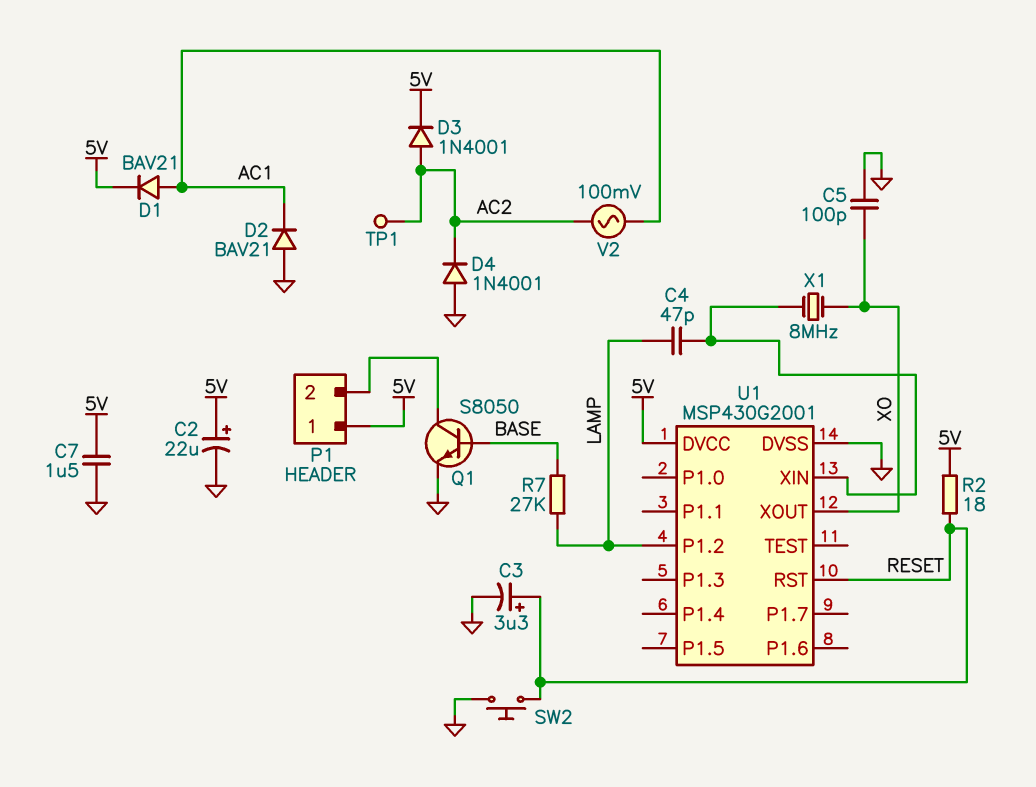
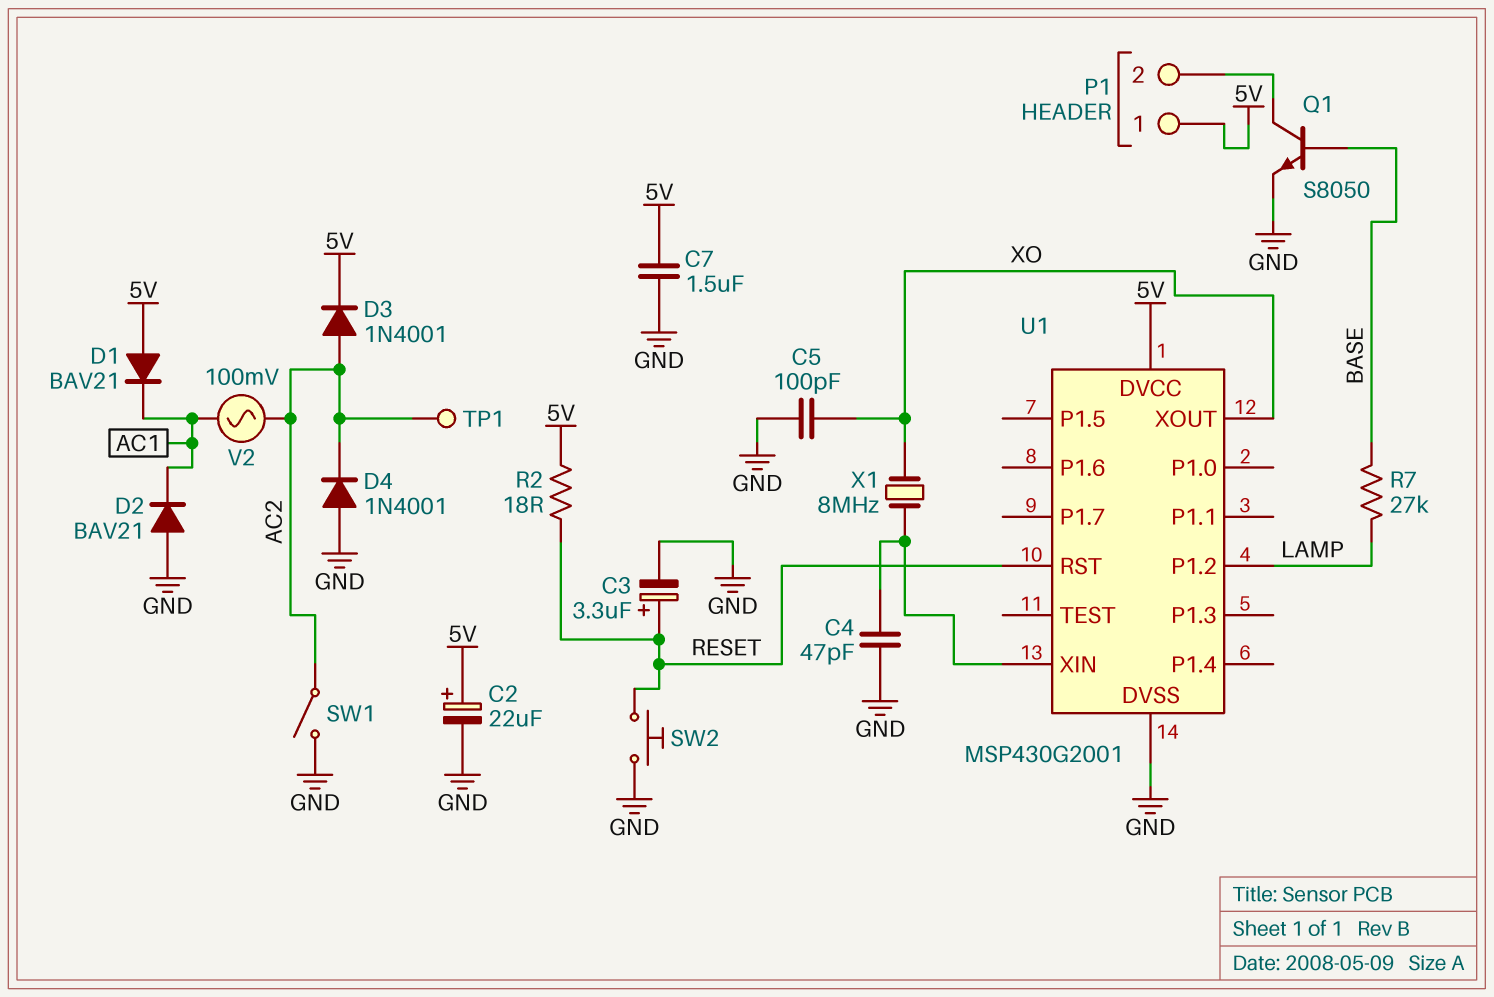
C4: 47pF (LAMP, U1/XIN) -> 47pF (GND, U1/XIN)
D1: diode BAV21 (A AC1, K 5V) -> diode BAV21 (A 5V, K AC1)
SW1: none -> switch (AC2, GND)

